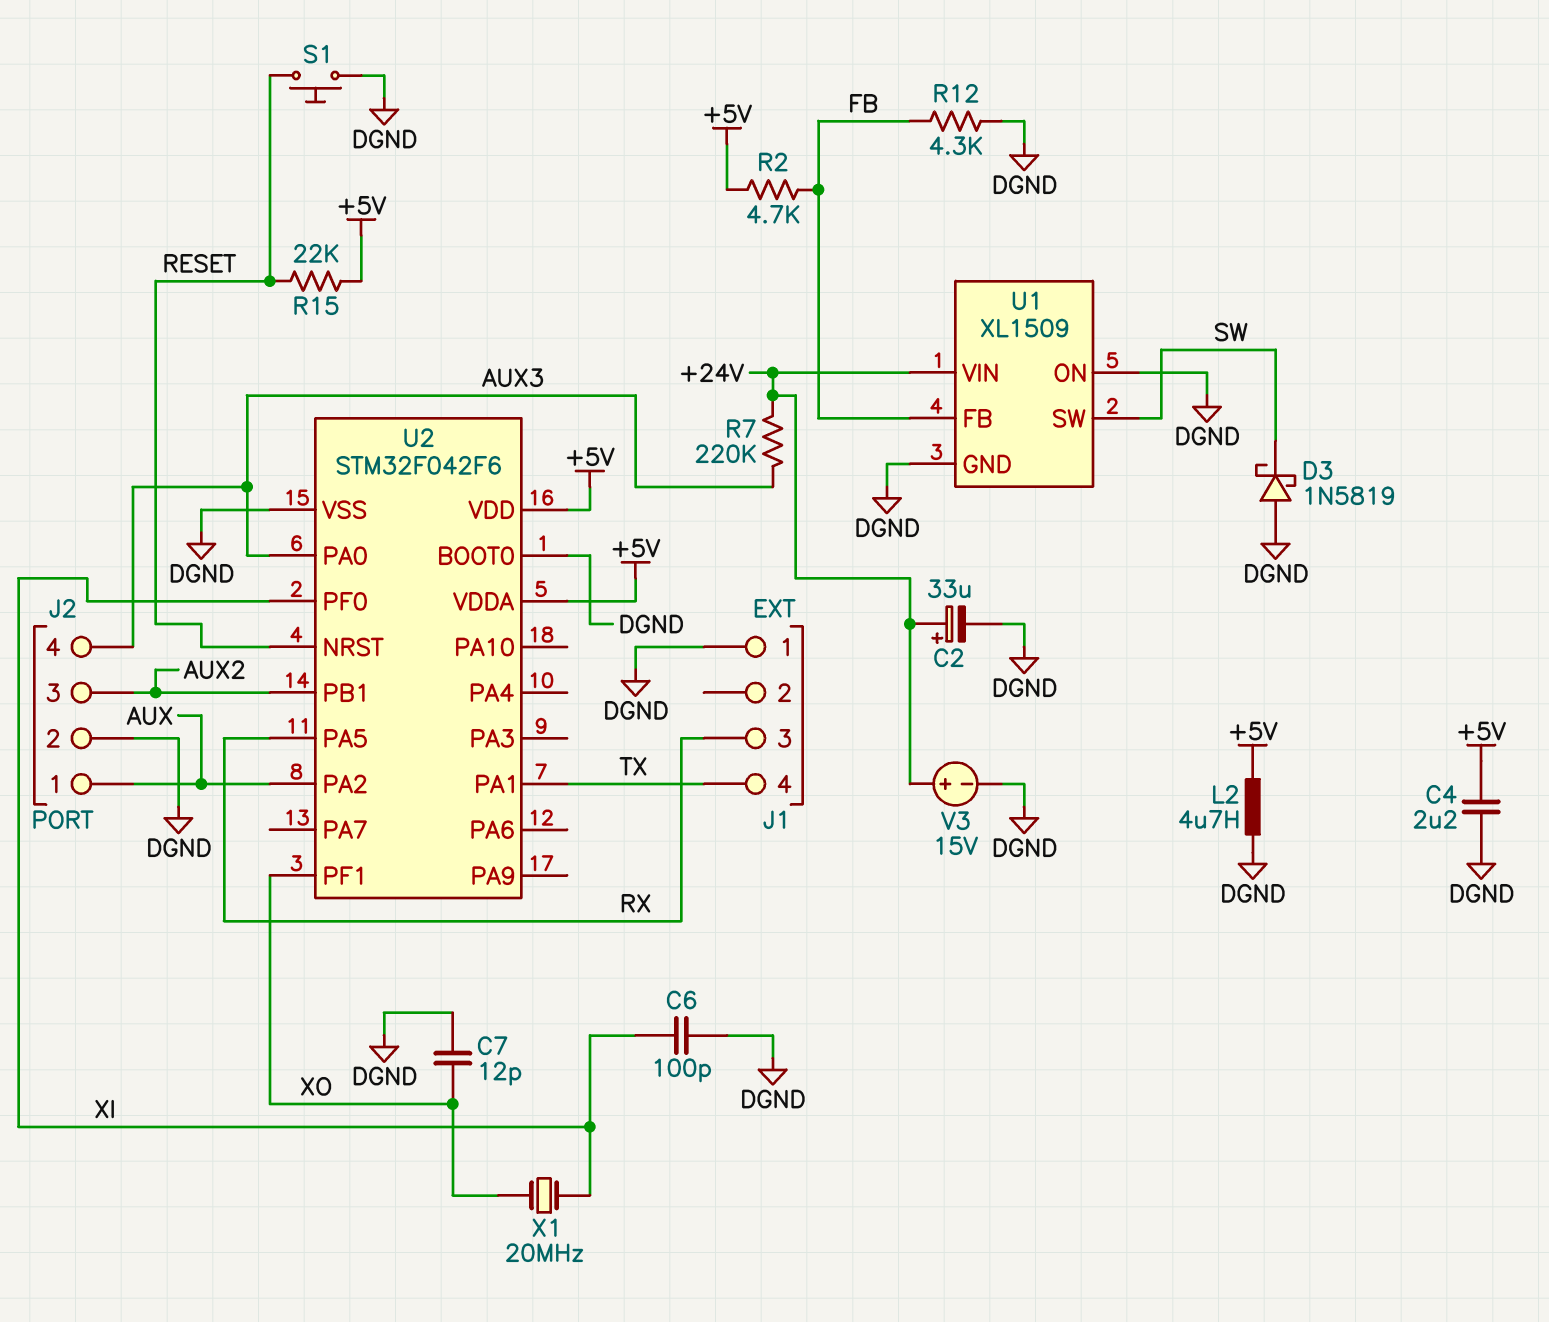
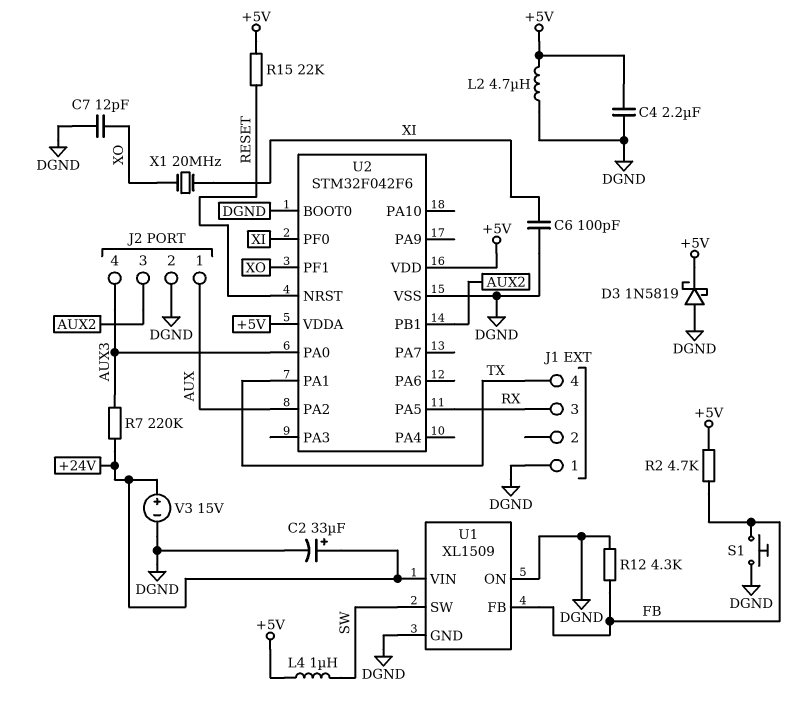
D3: schottky 1N5819 (A DGND, K SW) -> schottky 1N5819 (A DGND, K +5V)
L4: none -> 1uH (+5V, SW)
S1: button (DGND, RESET) -> button (DGND, FB)

